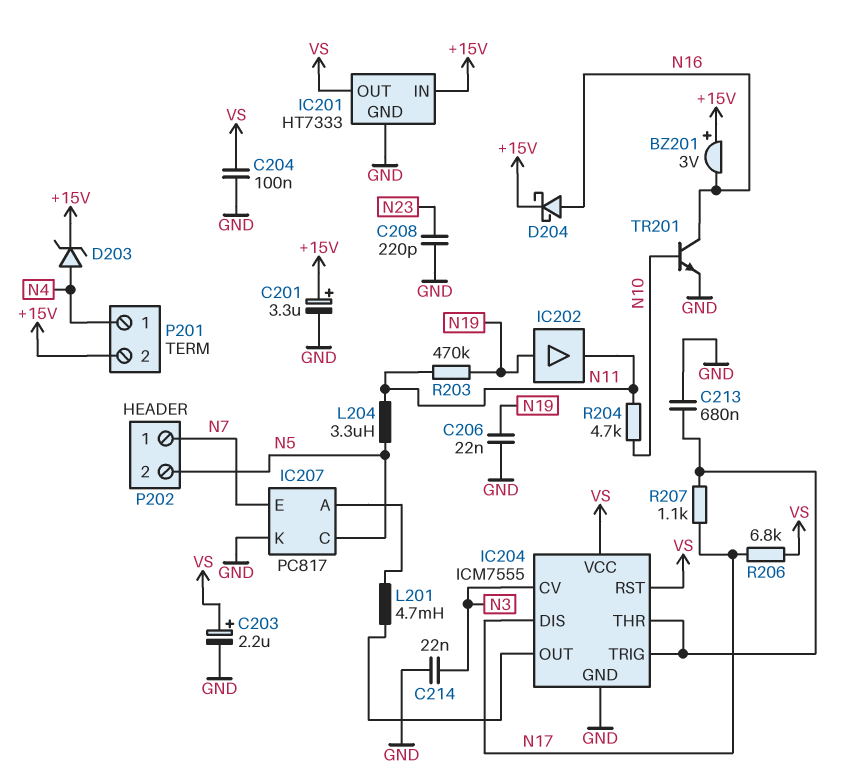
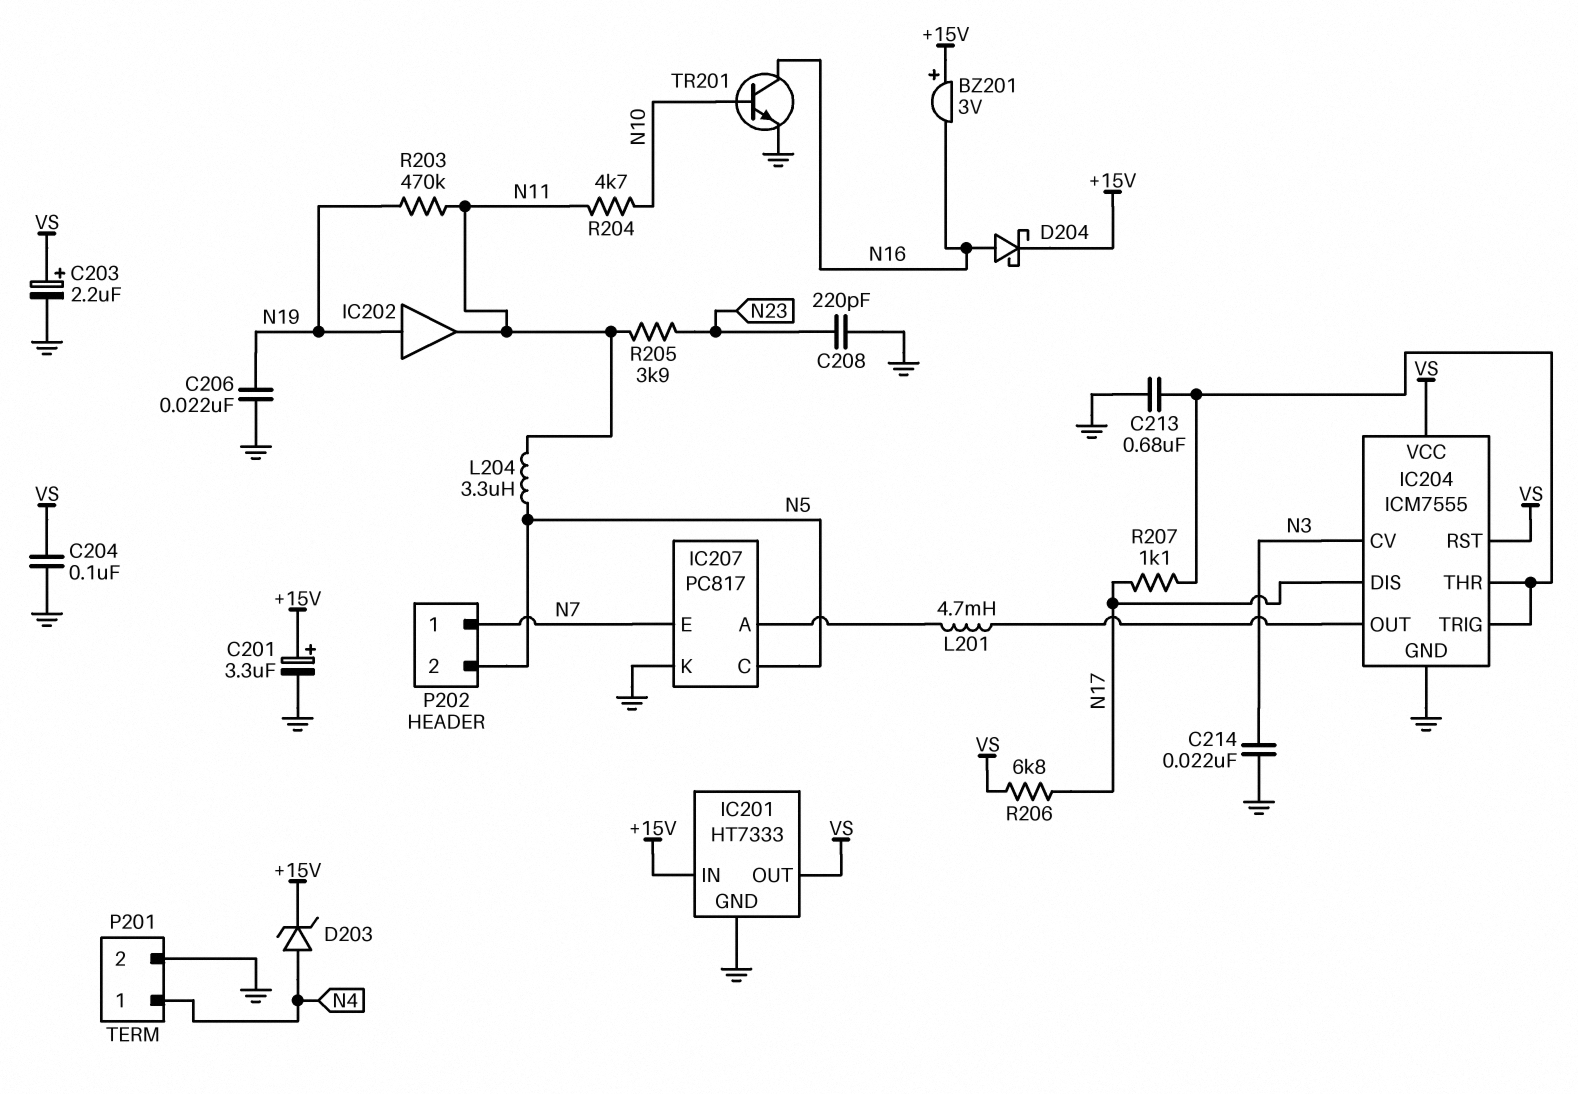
P201 pin 2: +15V -> GND
R205: none -> 3.9k (N11, N23)

